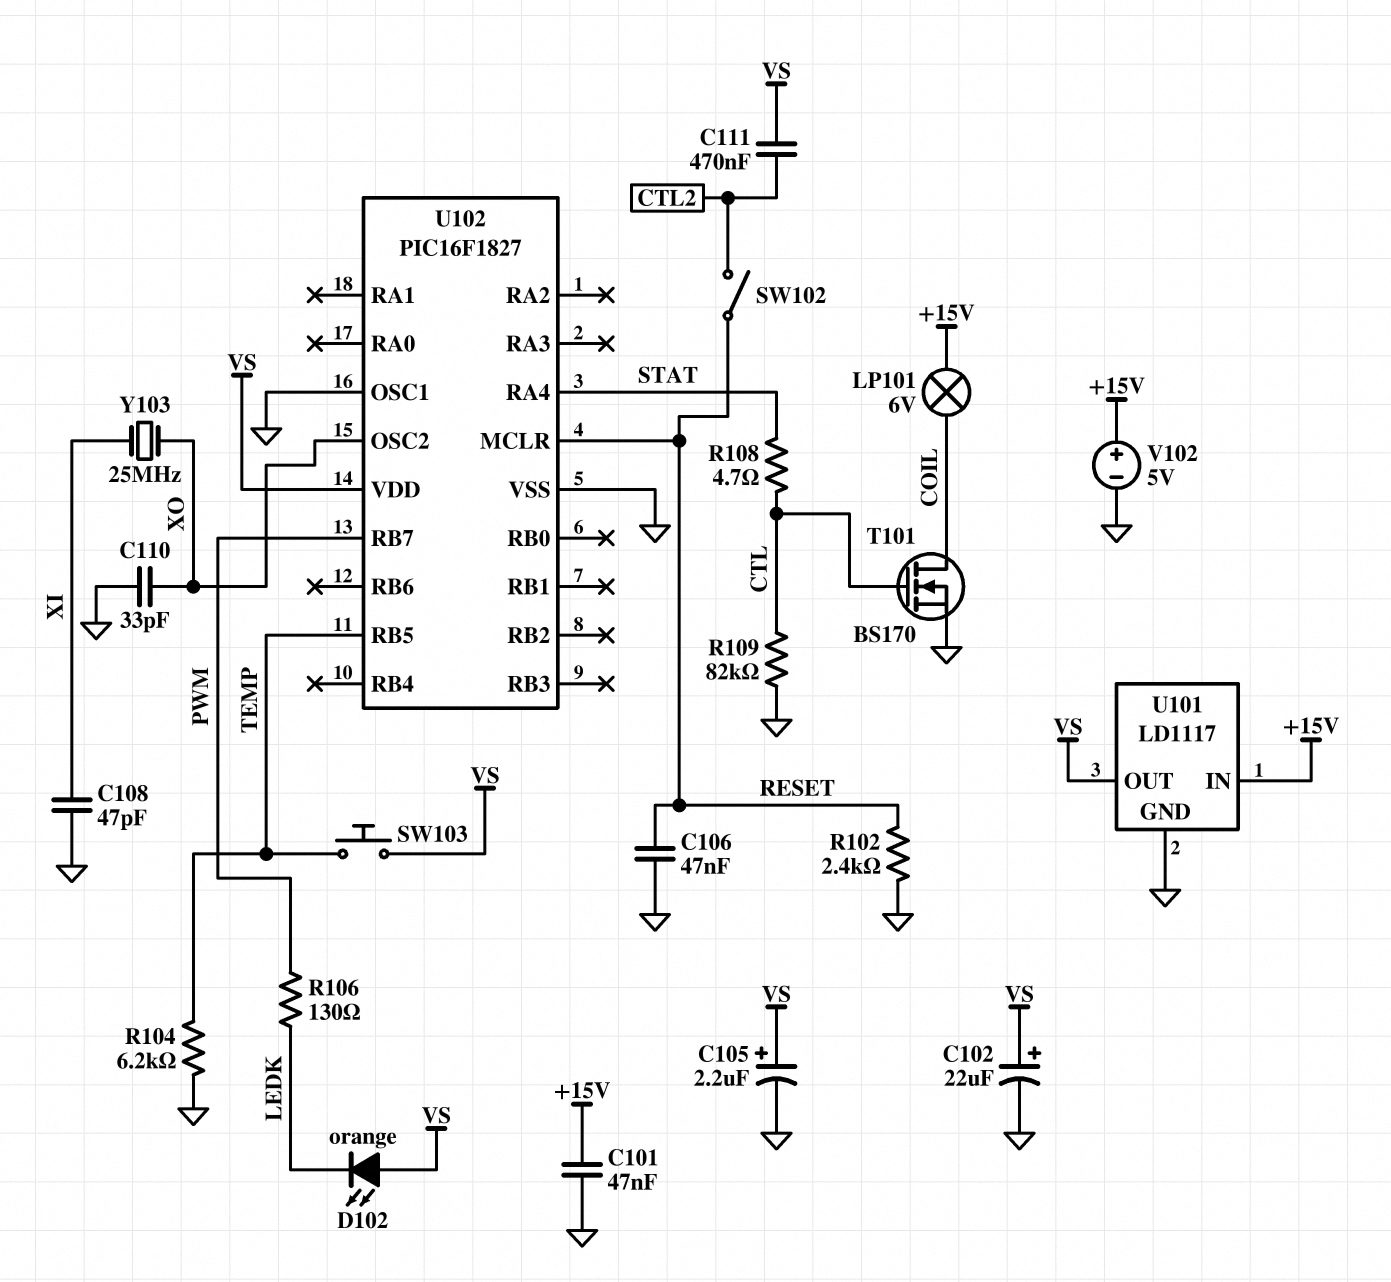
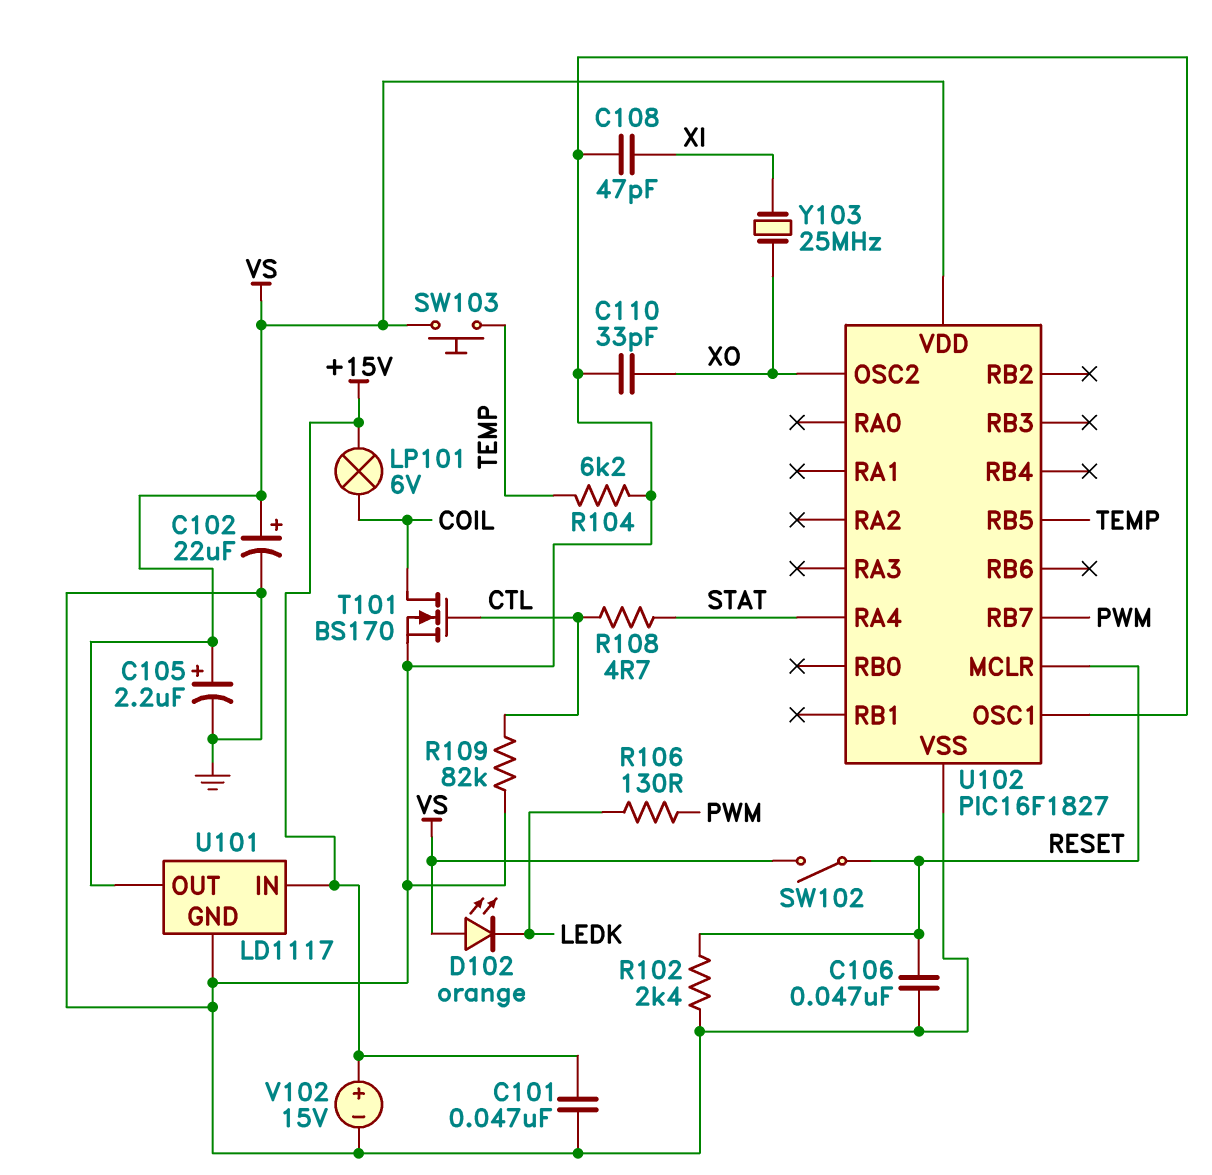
C111: 470nF (CTL2, VS) -> none
SW102: switch (CTL2, RESET) -> switch (RESET, VS)
V102: 5V (plus +15V, minus GND) -> 15V (plus +15V, minus GND)

